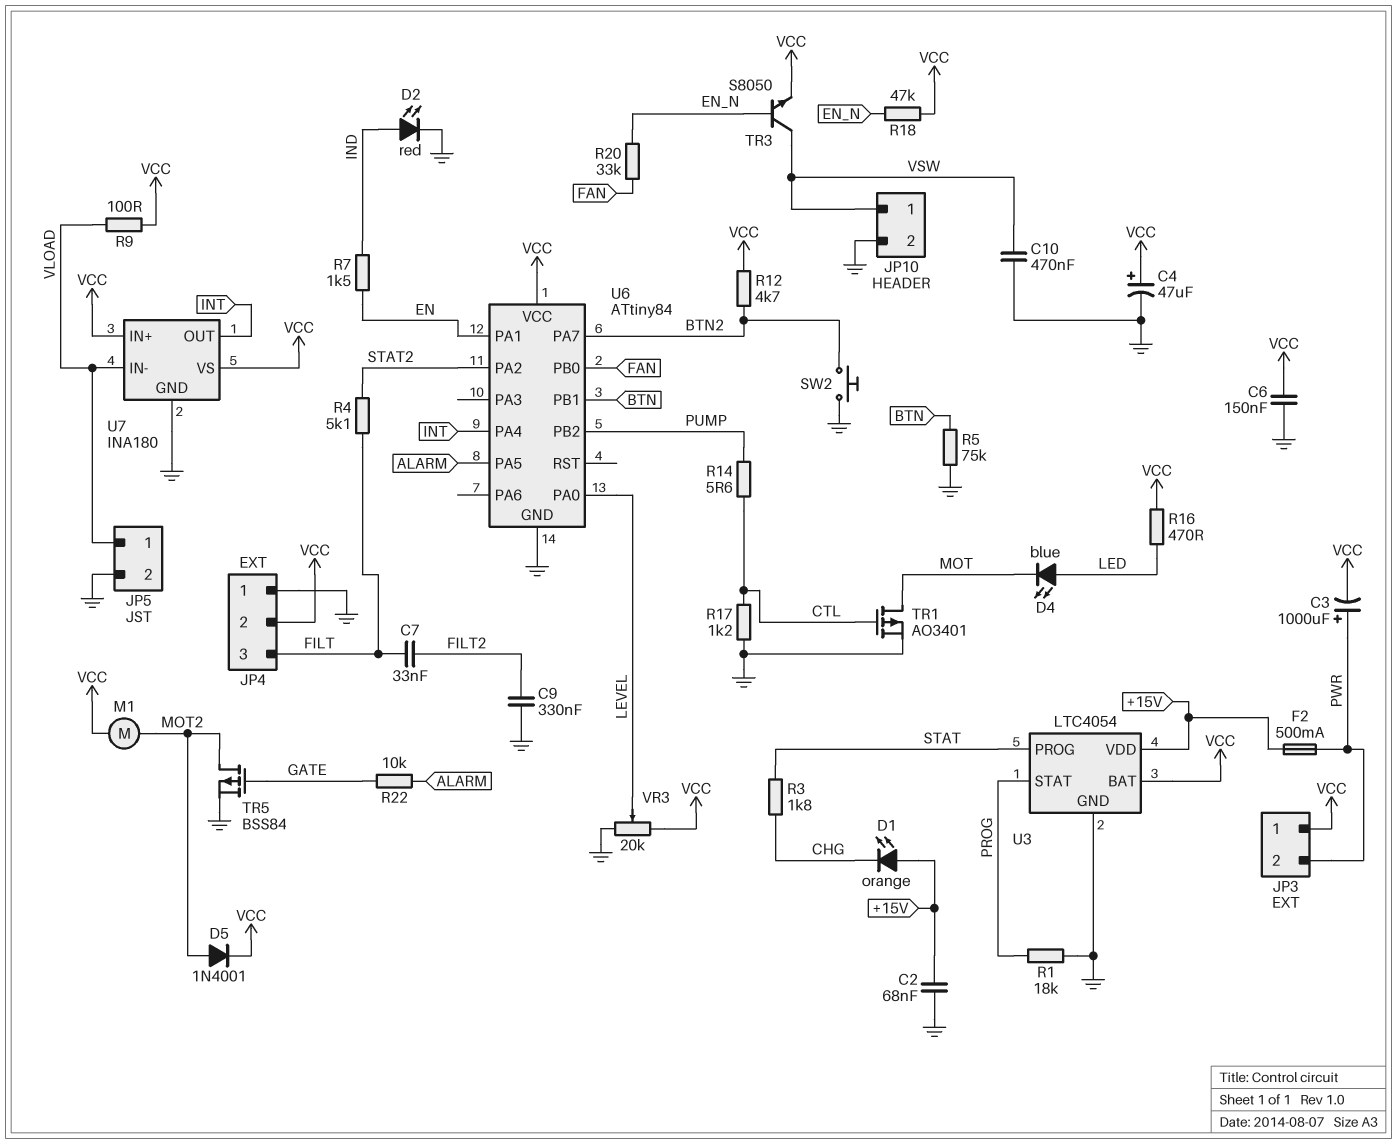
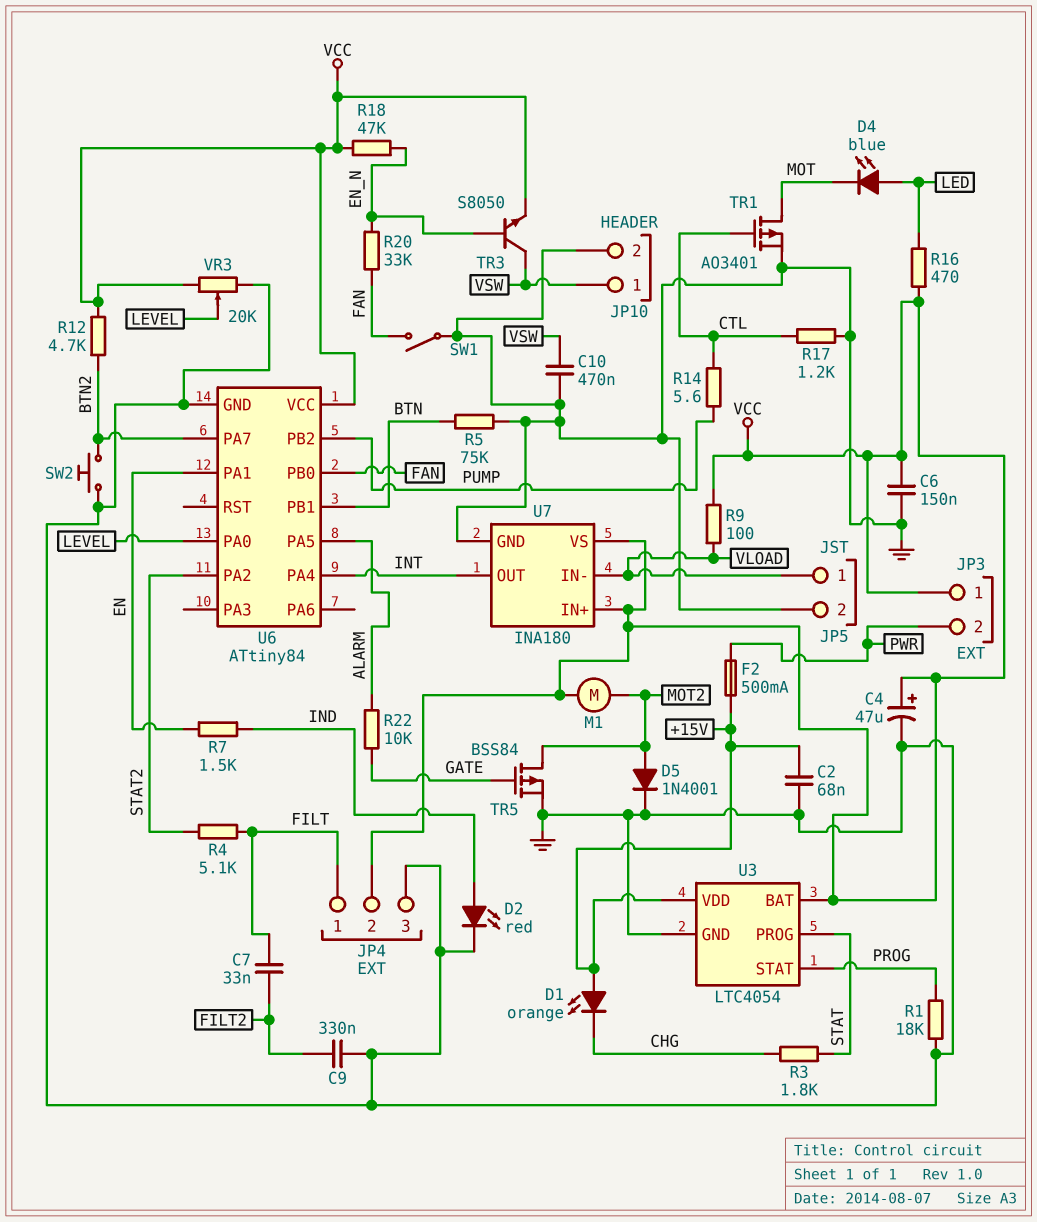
C3: 1000uF (plus PWR, minus VCC) -> none
D5: diode 1N4001 (A MOT2, K VCC) -> diode 1N4001 (A MOT2, K GND)
JP4 pin 1: GND -> FILT
JP4 pin 3: FILT -> GND
SW1: none -> switch (FAN, GND)

